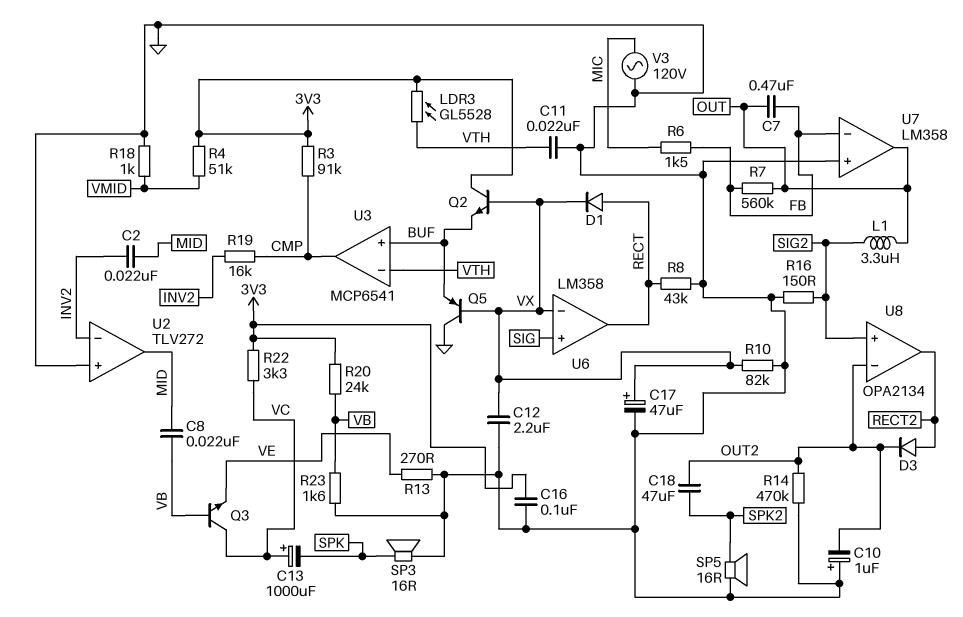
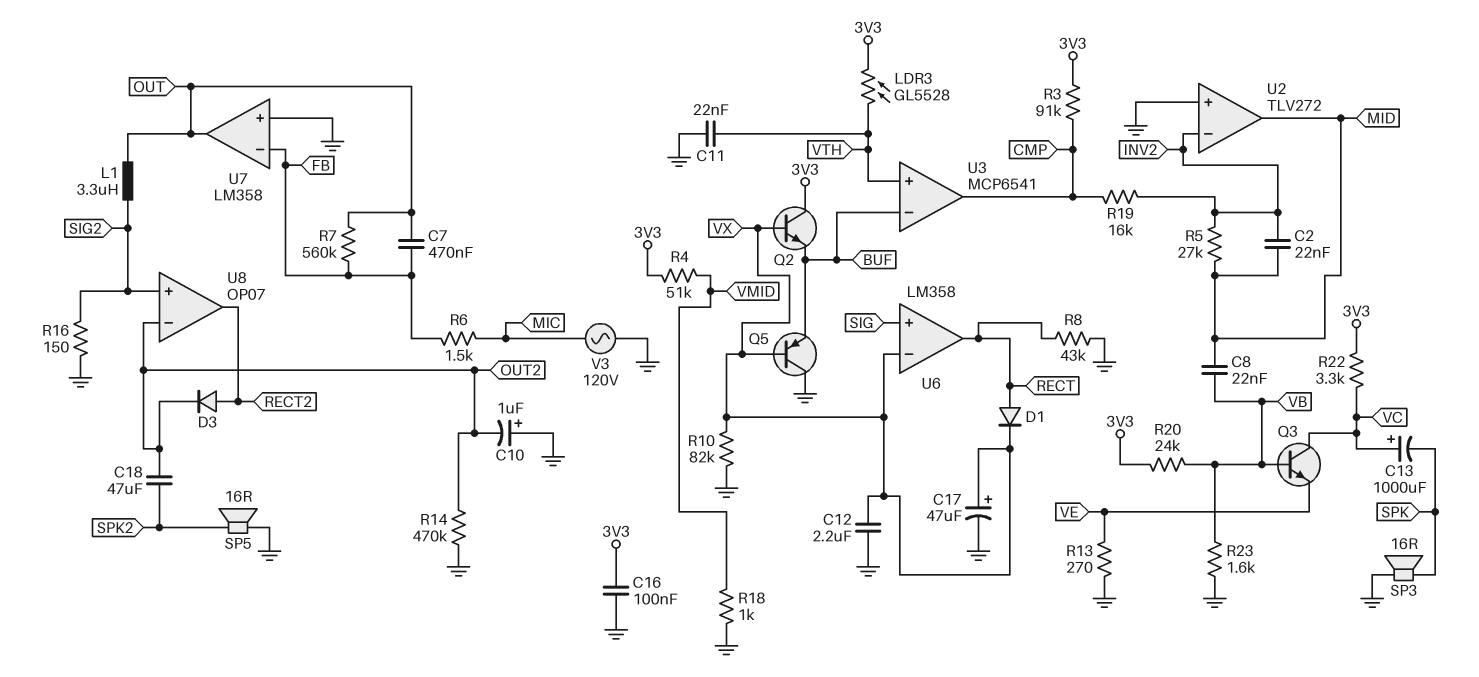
R5: none -> 27k (INV2, MID)
U3 pin in+: BUF -> VTH
U3 pin in-: VTH -> BUF
U8: OPA2134 -> OP07

